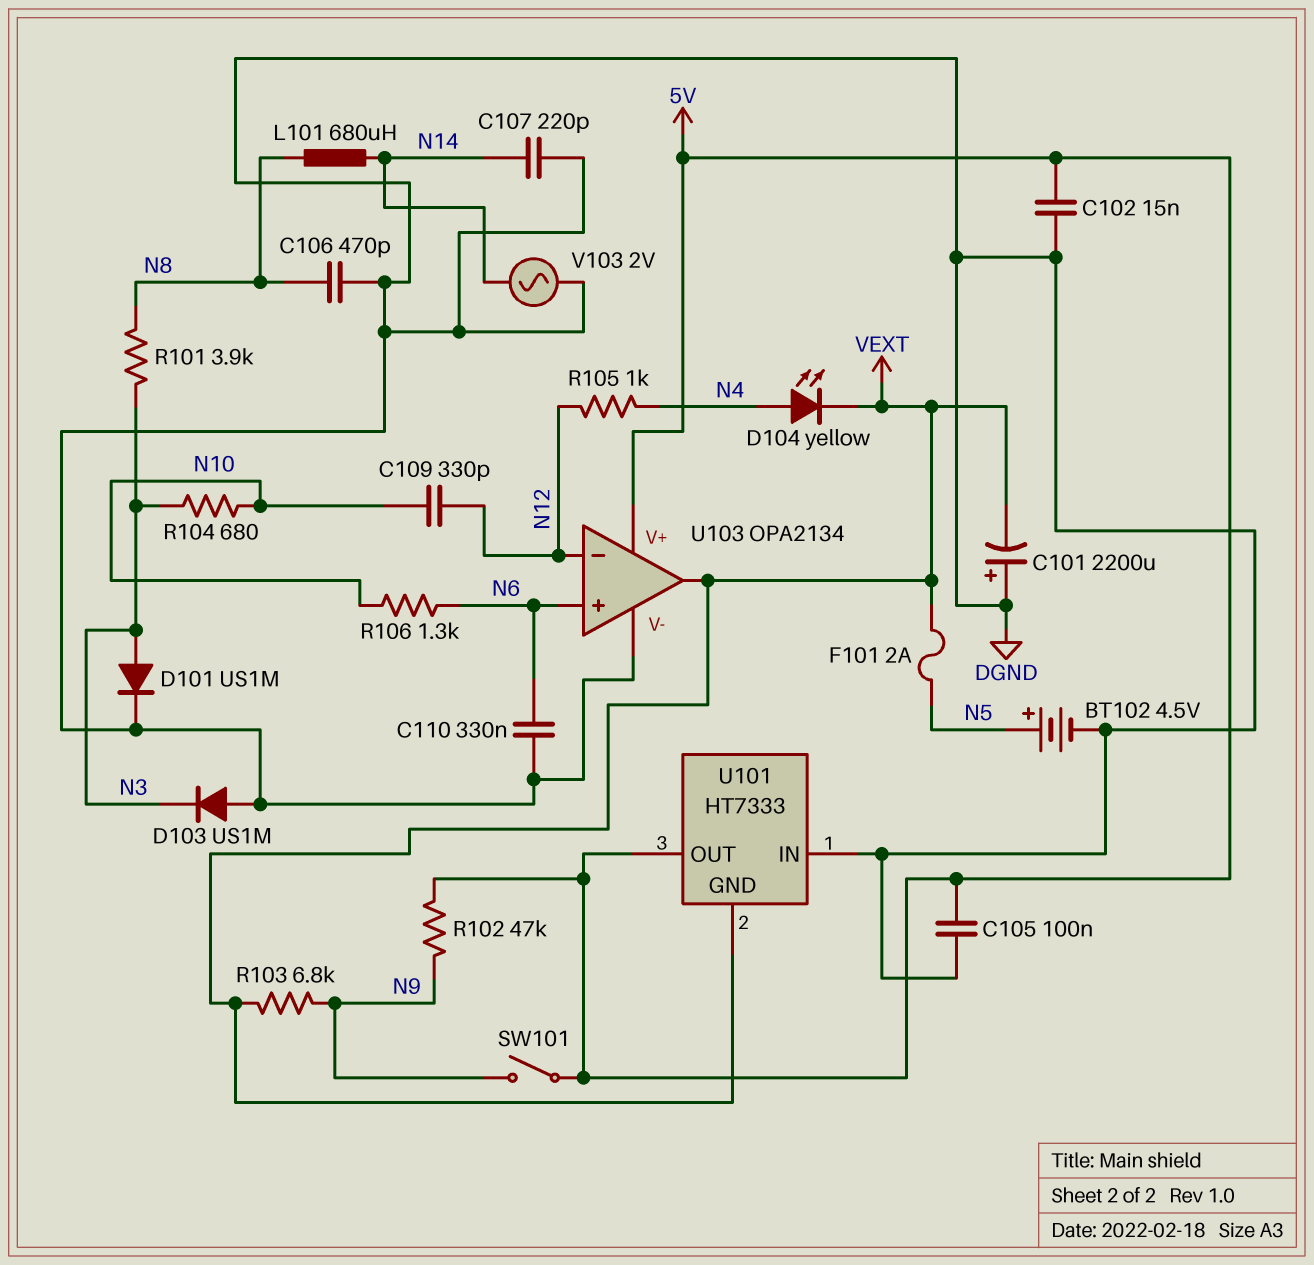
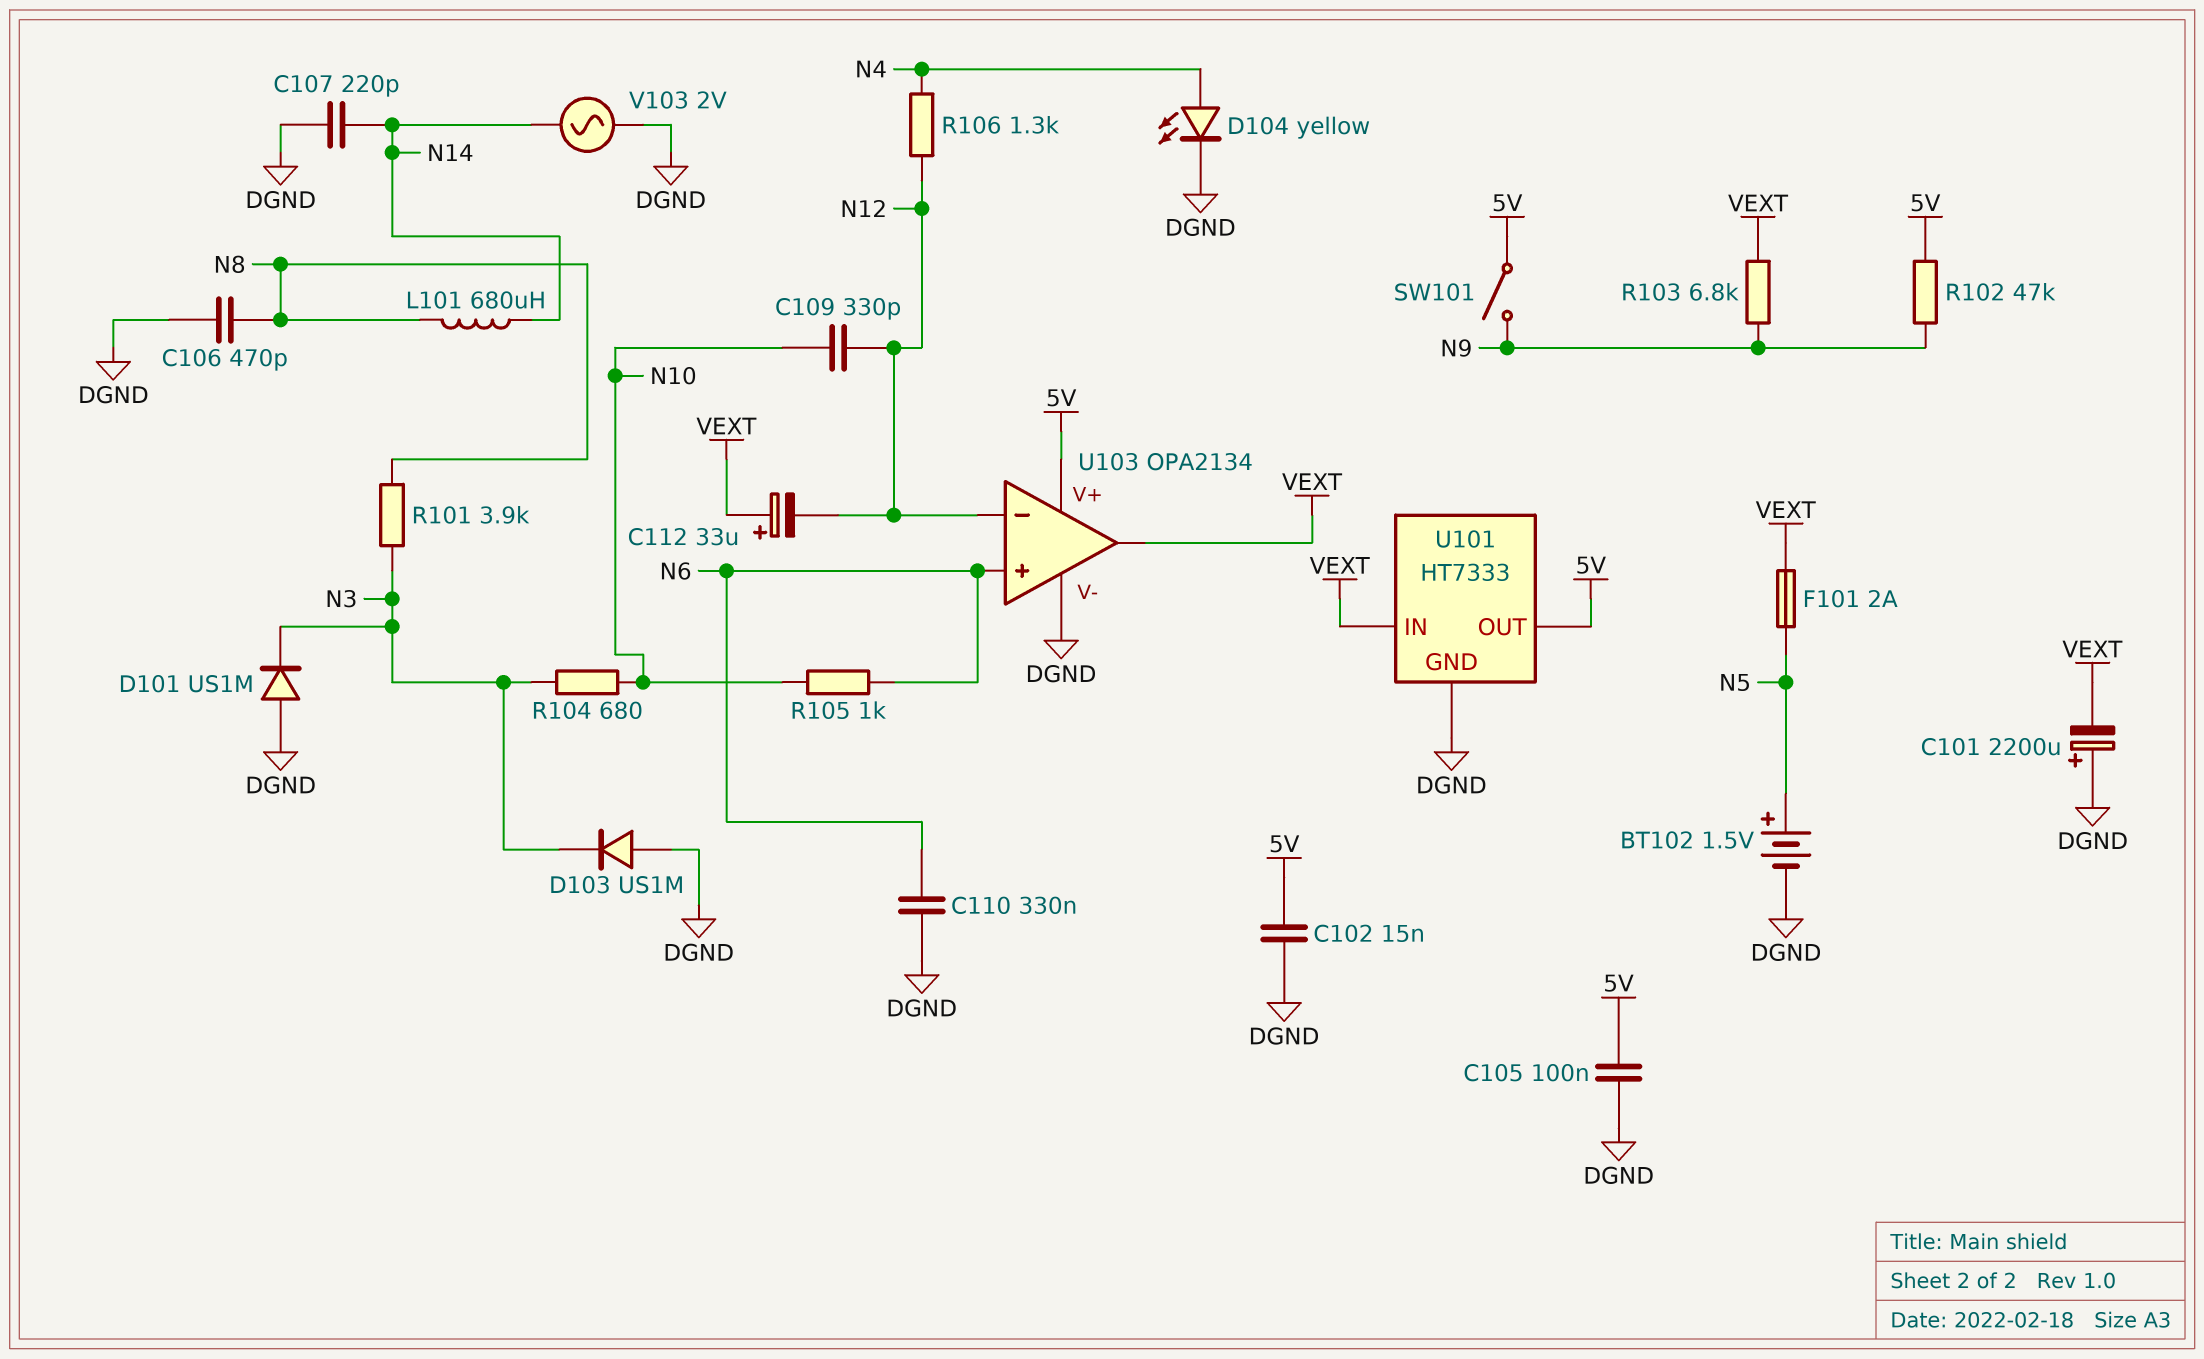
BT102: 4.5V (plus N5, minus DGND) -> 1.5V (plus N5, minus DGND)
C112: none -> 33uF (plus VEXT, minus N12)
D101: diode US1M (A N3, K DGND) -> diode US1M (A DGND, K N3)
D104: LED yellow (A N4, K VEXT) -> LED yellow (A N4, K DGND)
R105: 1k (N4, N12) -> 1k (N6, N10)
R106: 1.3k (N6, N10) -> 1.3k (N4, N12)
U101 pin GND: VEXT -> DGND
U101 pin IN: DGND -> VEXT

